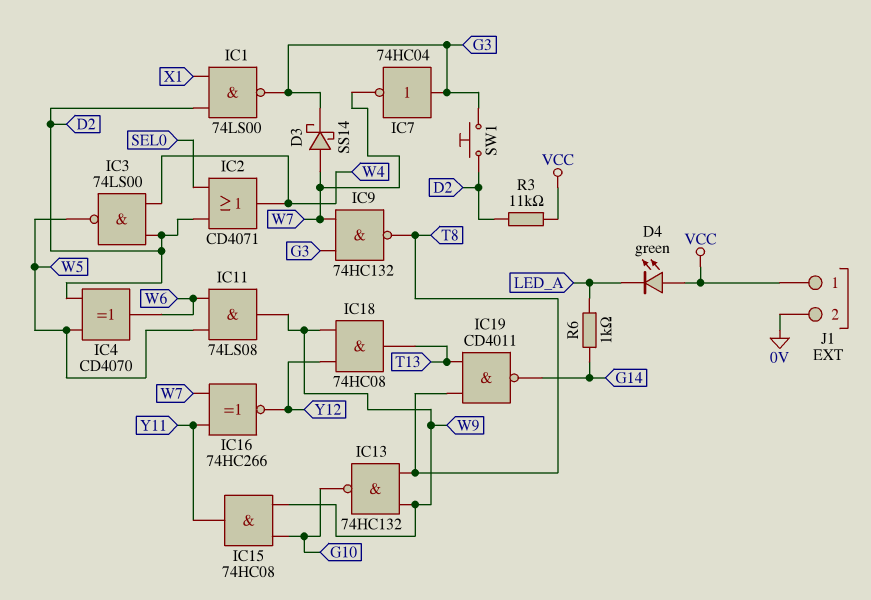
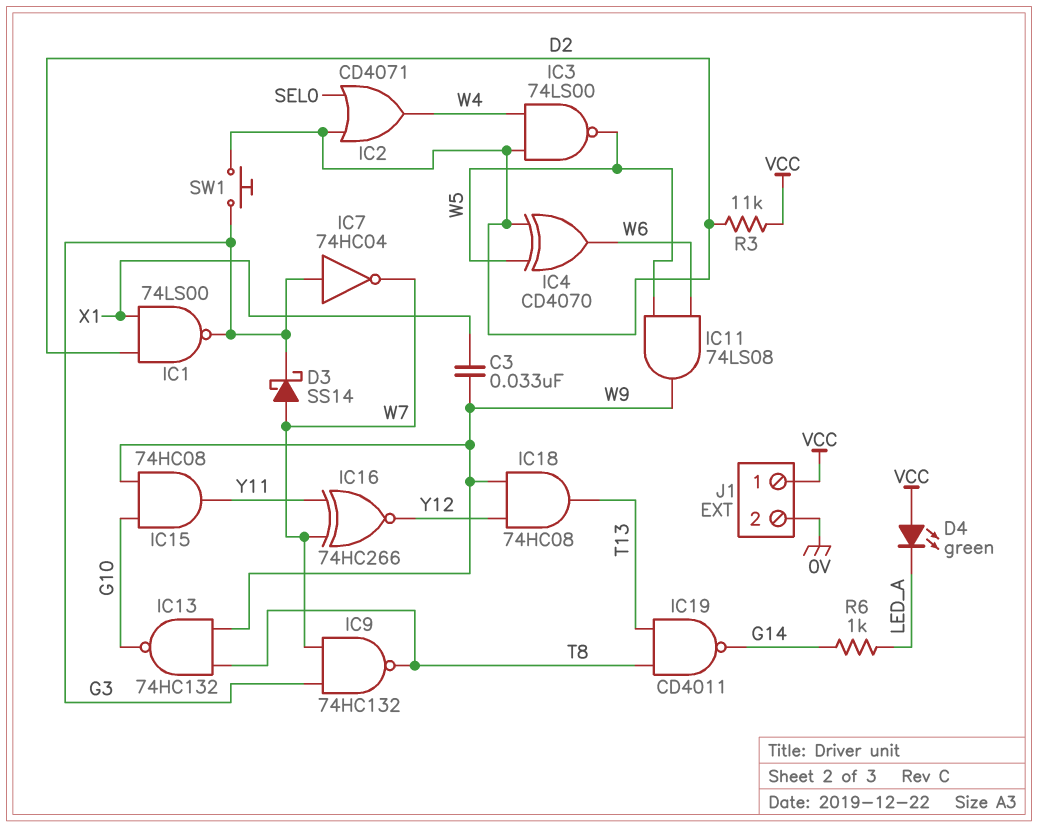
C3: none -> 33nF (W9, X1)

